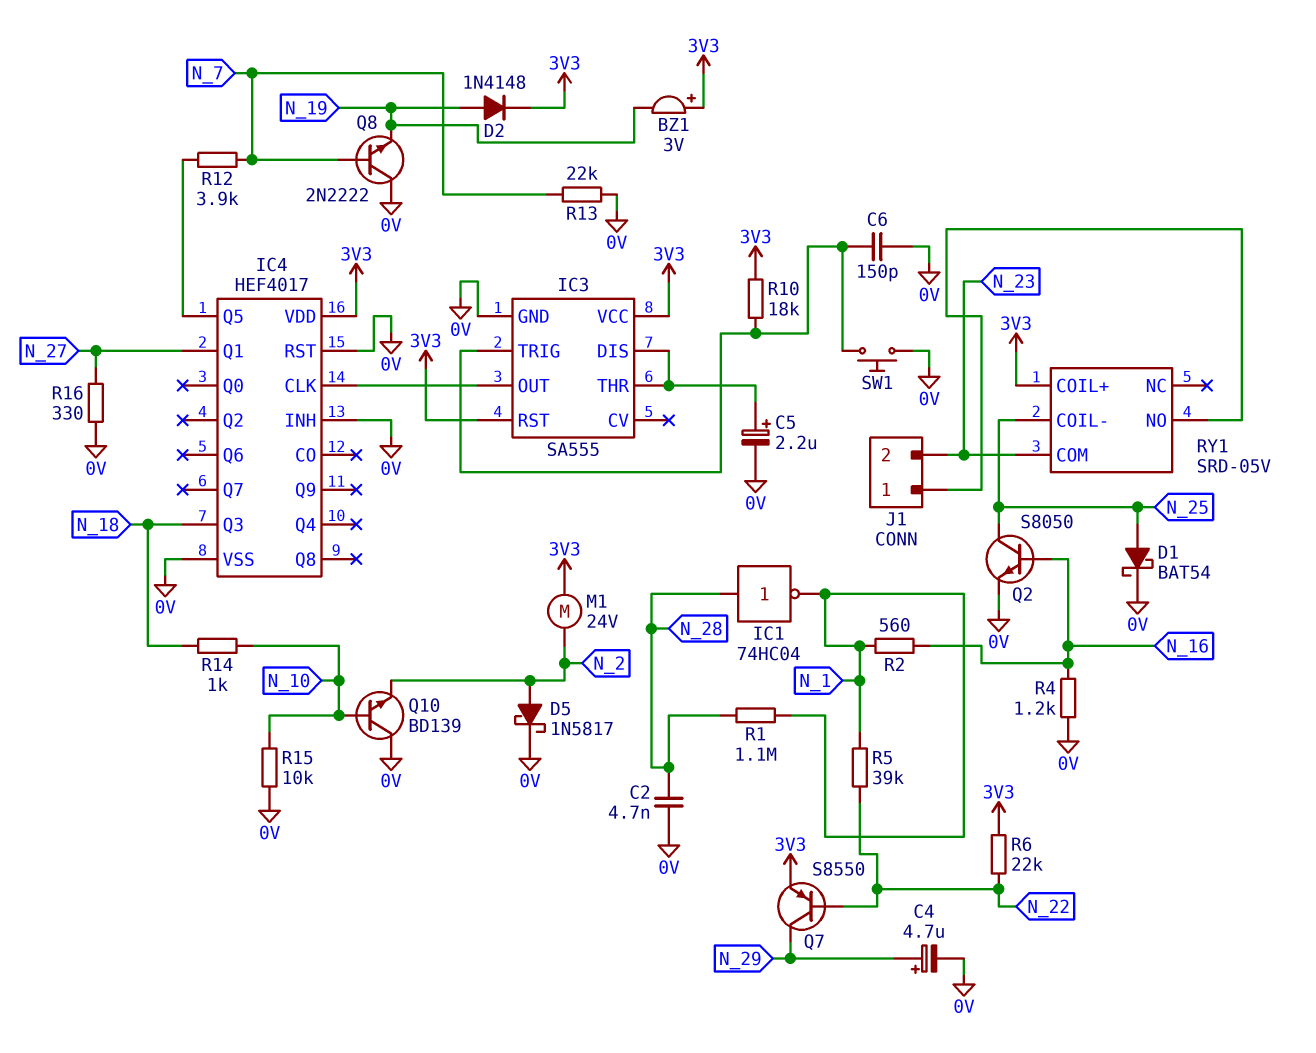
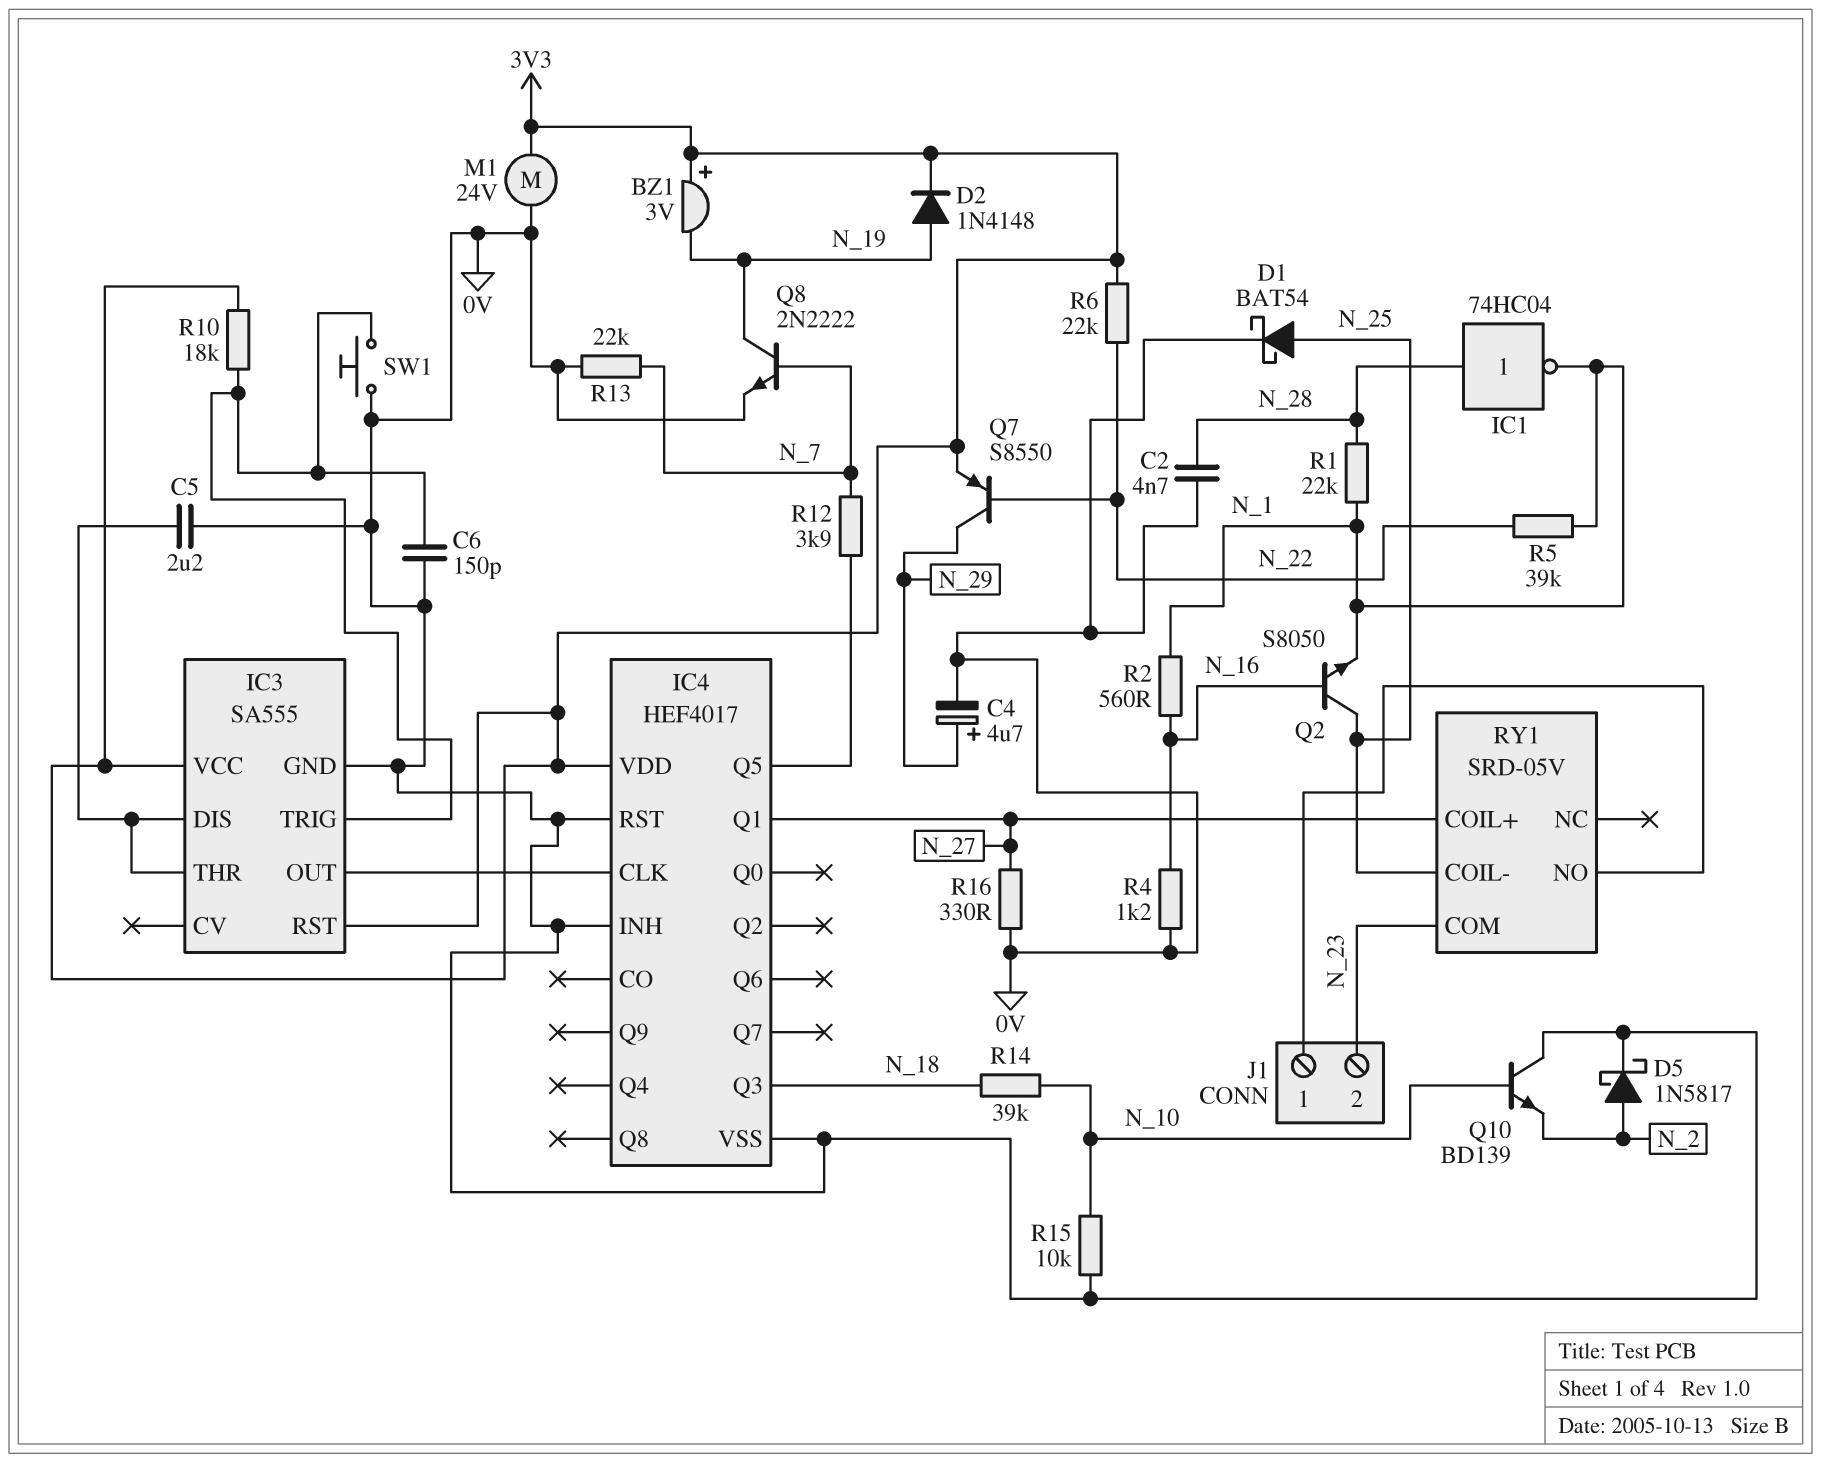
C5: 2.2uF (plus IC3/DIS, minus 0V) -> 2.2uF (0V, IC3/DIS)
M1: motor 24V (3V3, N_2) -> motor 24V (0V, 3V3)
Q2: NPN S8050 (B N_16, C N_25, E 0V) -> NPN S8050 (B N_16, C N_25, E N_1)
Q8: NPN 2N2222 (B N_7, C 0V, E N_19) -> NPN 2N2222 (B N_7, C N_19, E 0V)
R1: 1.1M (N_1, N_28) -> 22k (N_1, N_28)
R14: 1k (N_10, N_18) -> 39k (N_10, N_18)
RY1 pin COIL+: 3V3 -> N_27

